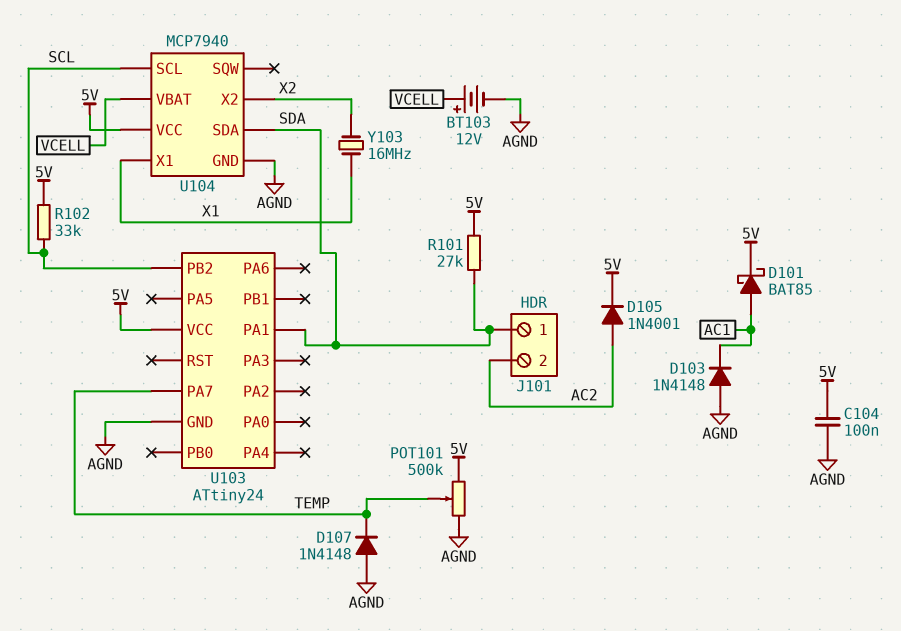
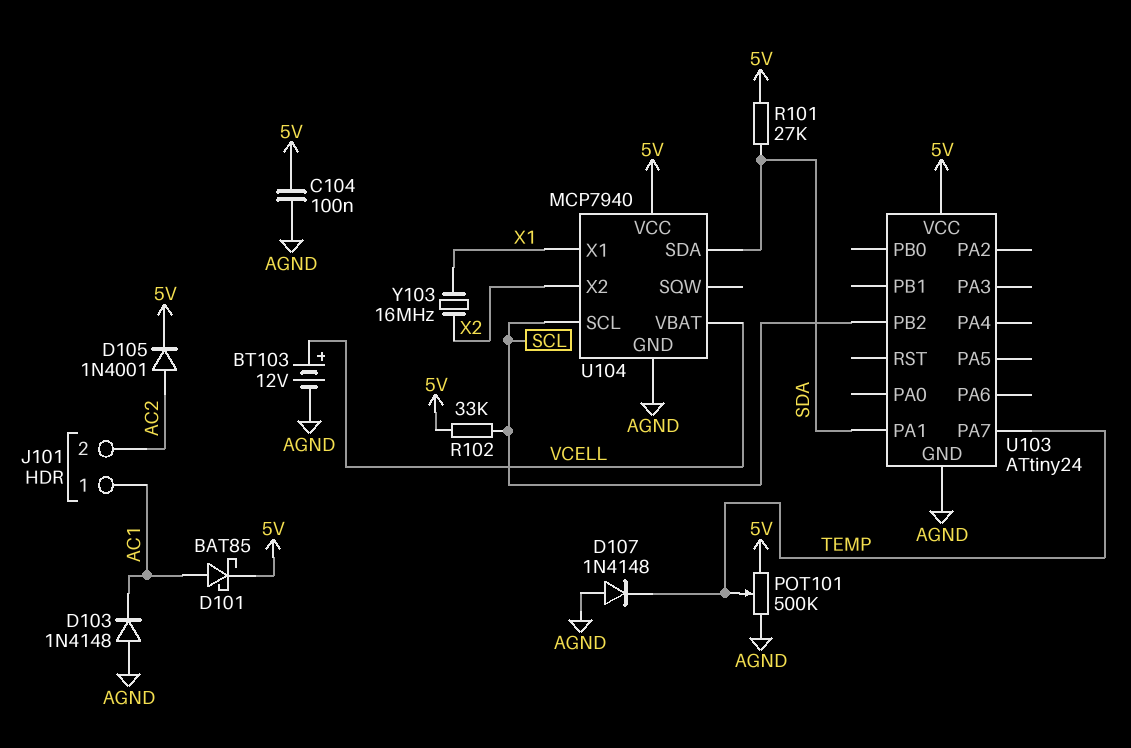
J101 pin 1: SDA -> AC1

